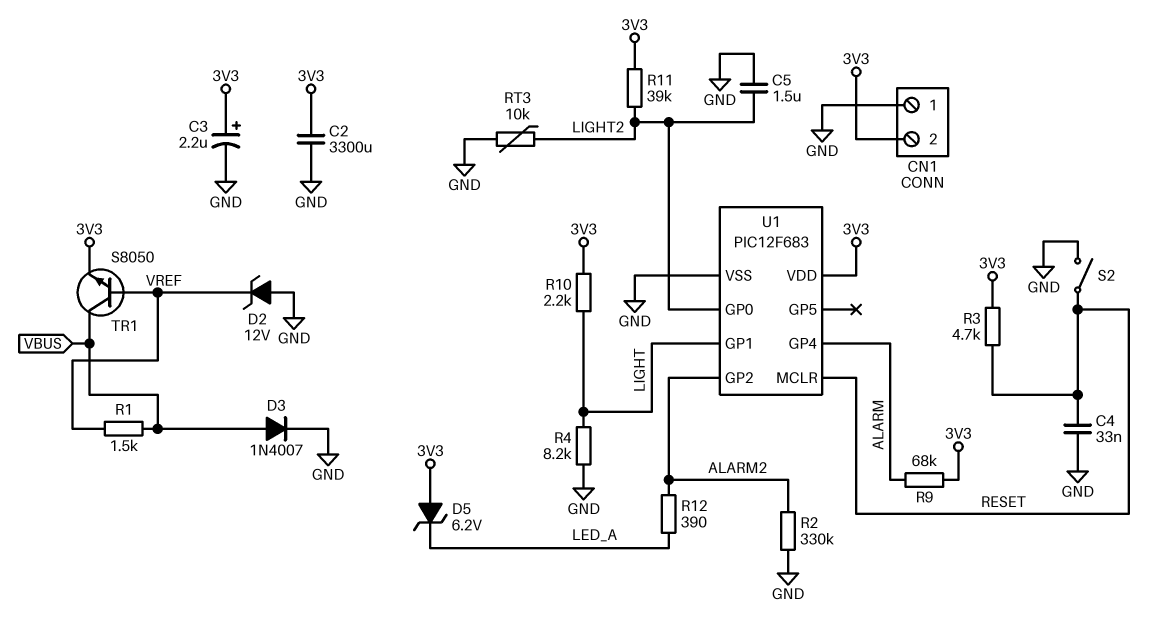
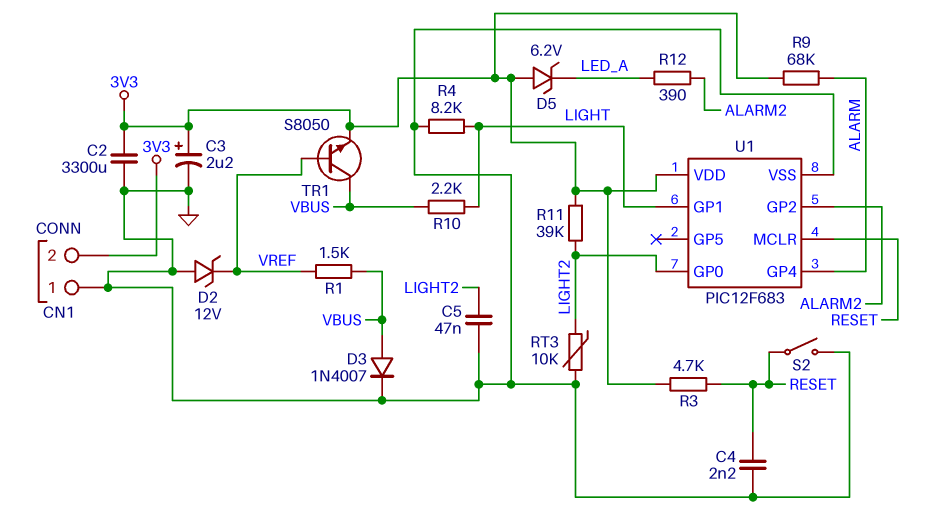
C4: 33nF (GND, RESET) -> 2.2nF (GND, RESET)
C5: 1.5uF (GND, LIGHT2) -> 47nF (GND, LIGHT2)
R2: 330k (ALARM2, GND) -> none
R10: 2.2k (3V3, LIGHT) -> 2.2k (LIGHT, VBUS)

